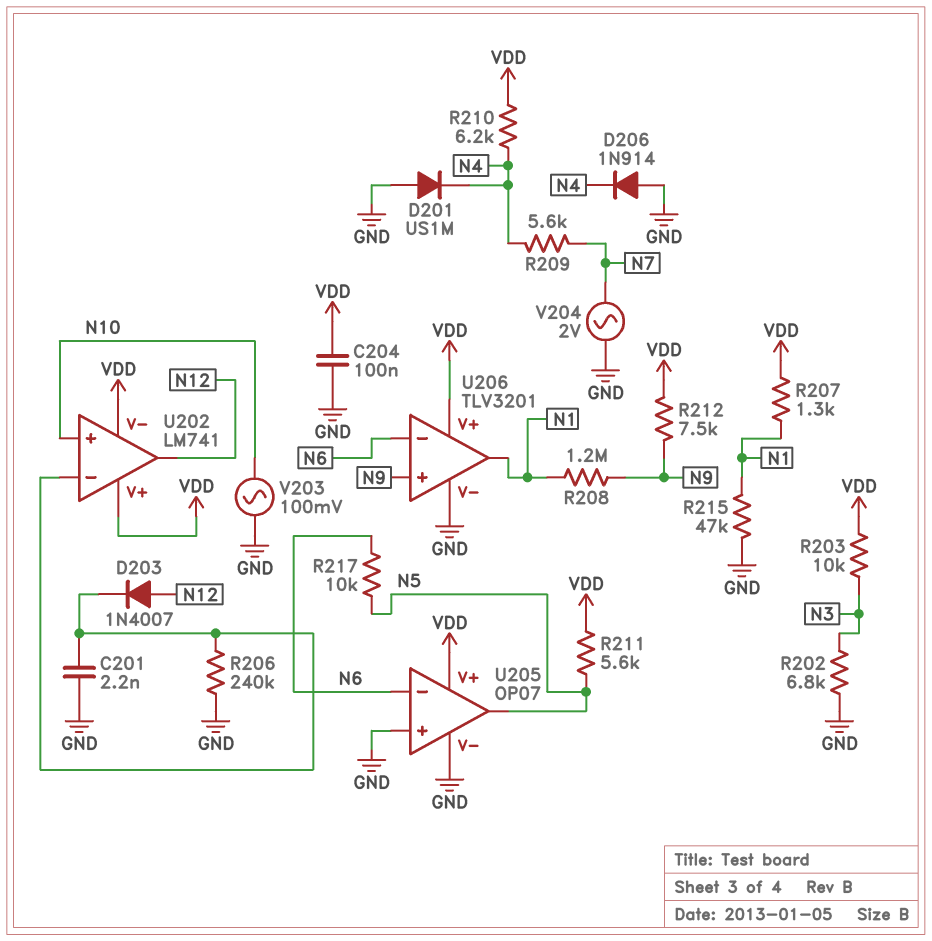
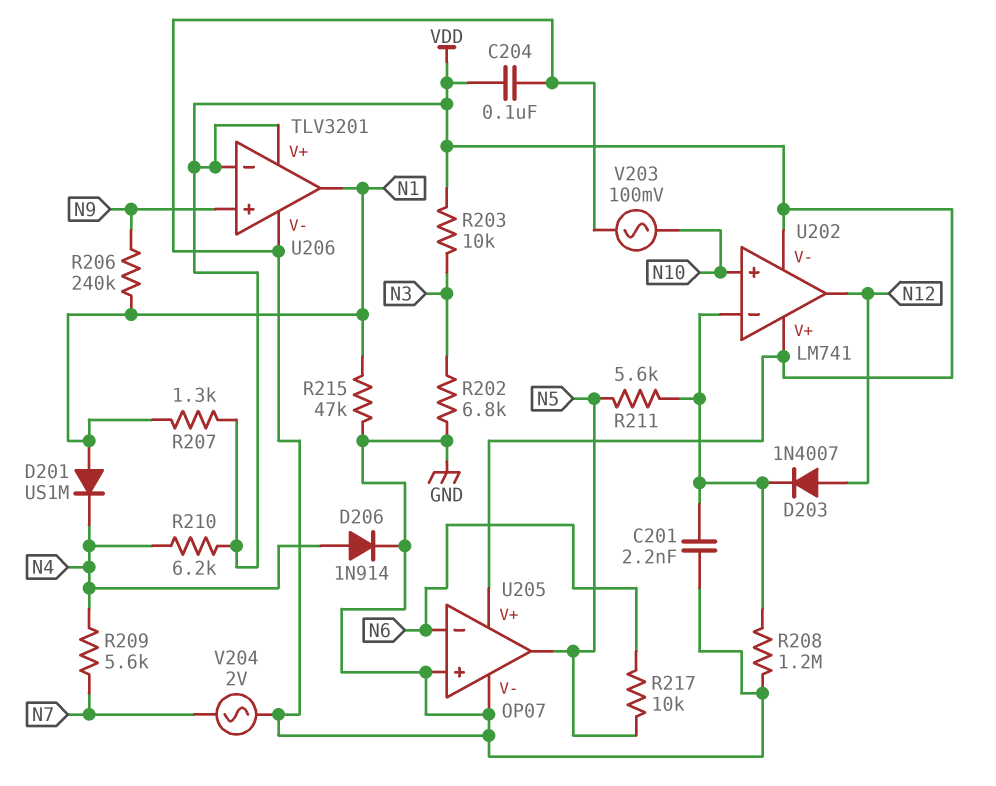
D201: diode US1M (A GND, K N4) -> diode US1M (A N1, K N4)
D206: diode 1N914 (A GND, K N4) -> diode 1N914 (A N4, K GND)
R206: 240k (GND, U202/in-) -> 240k (N1, N9)
R208: 1.2M (N1, N9) -> 1.2M (GND, U202/in-)
R211: 5.6k (N5, VDD) -> 5.6k (N5, U202/in-)
R212: 7.5k (N9, VDD) -> none
U206 pin in-: N6 -> VDD

